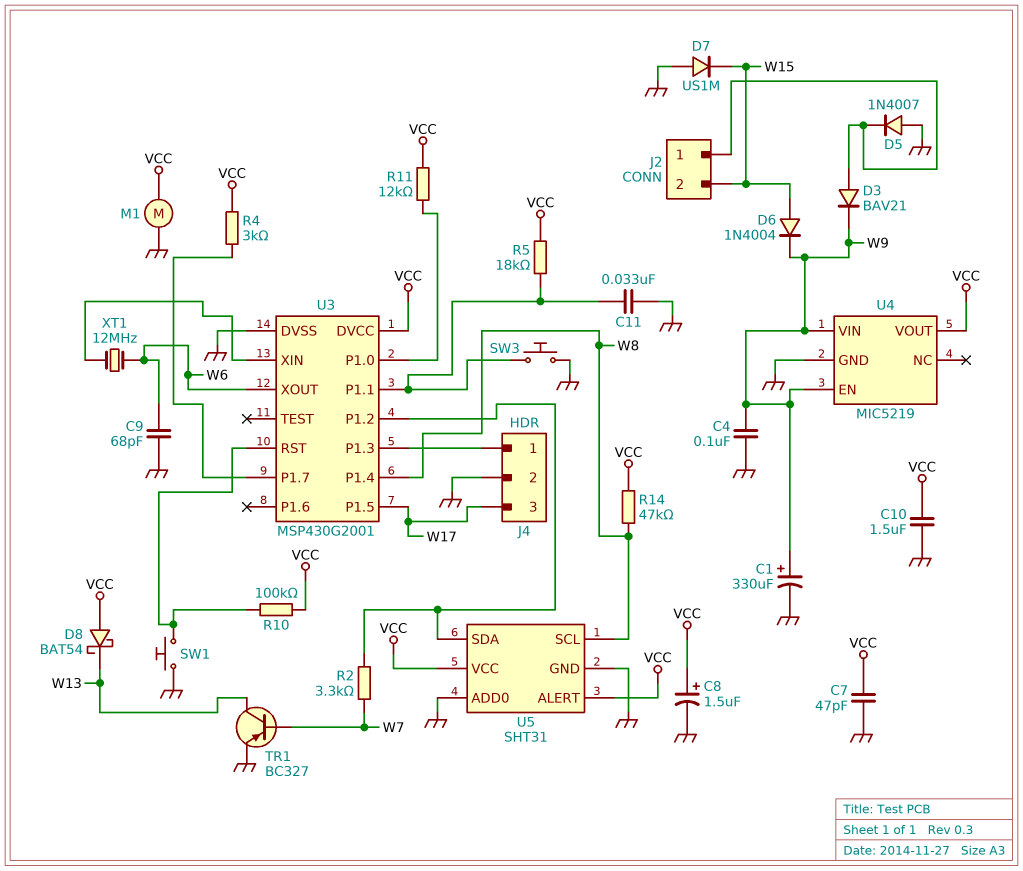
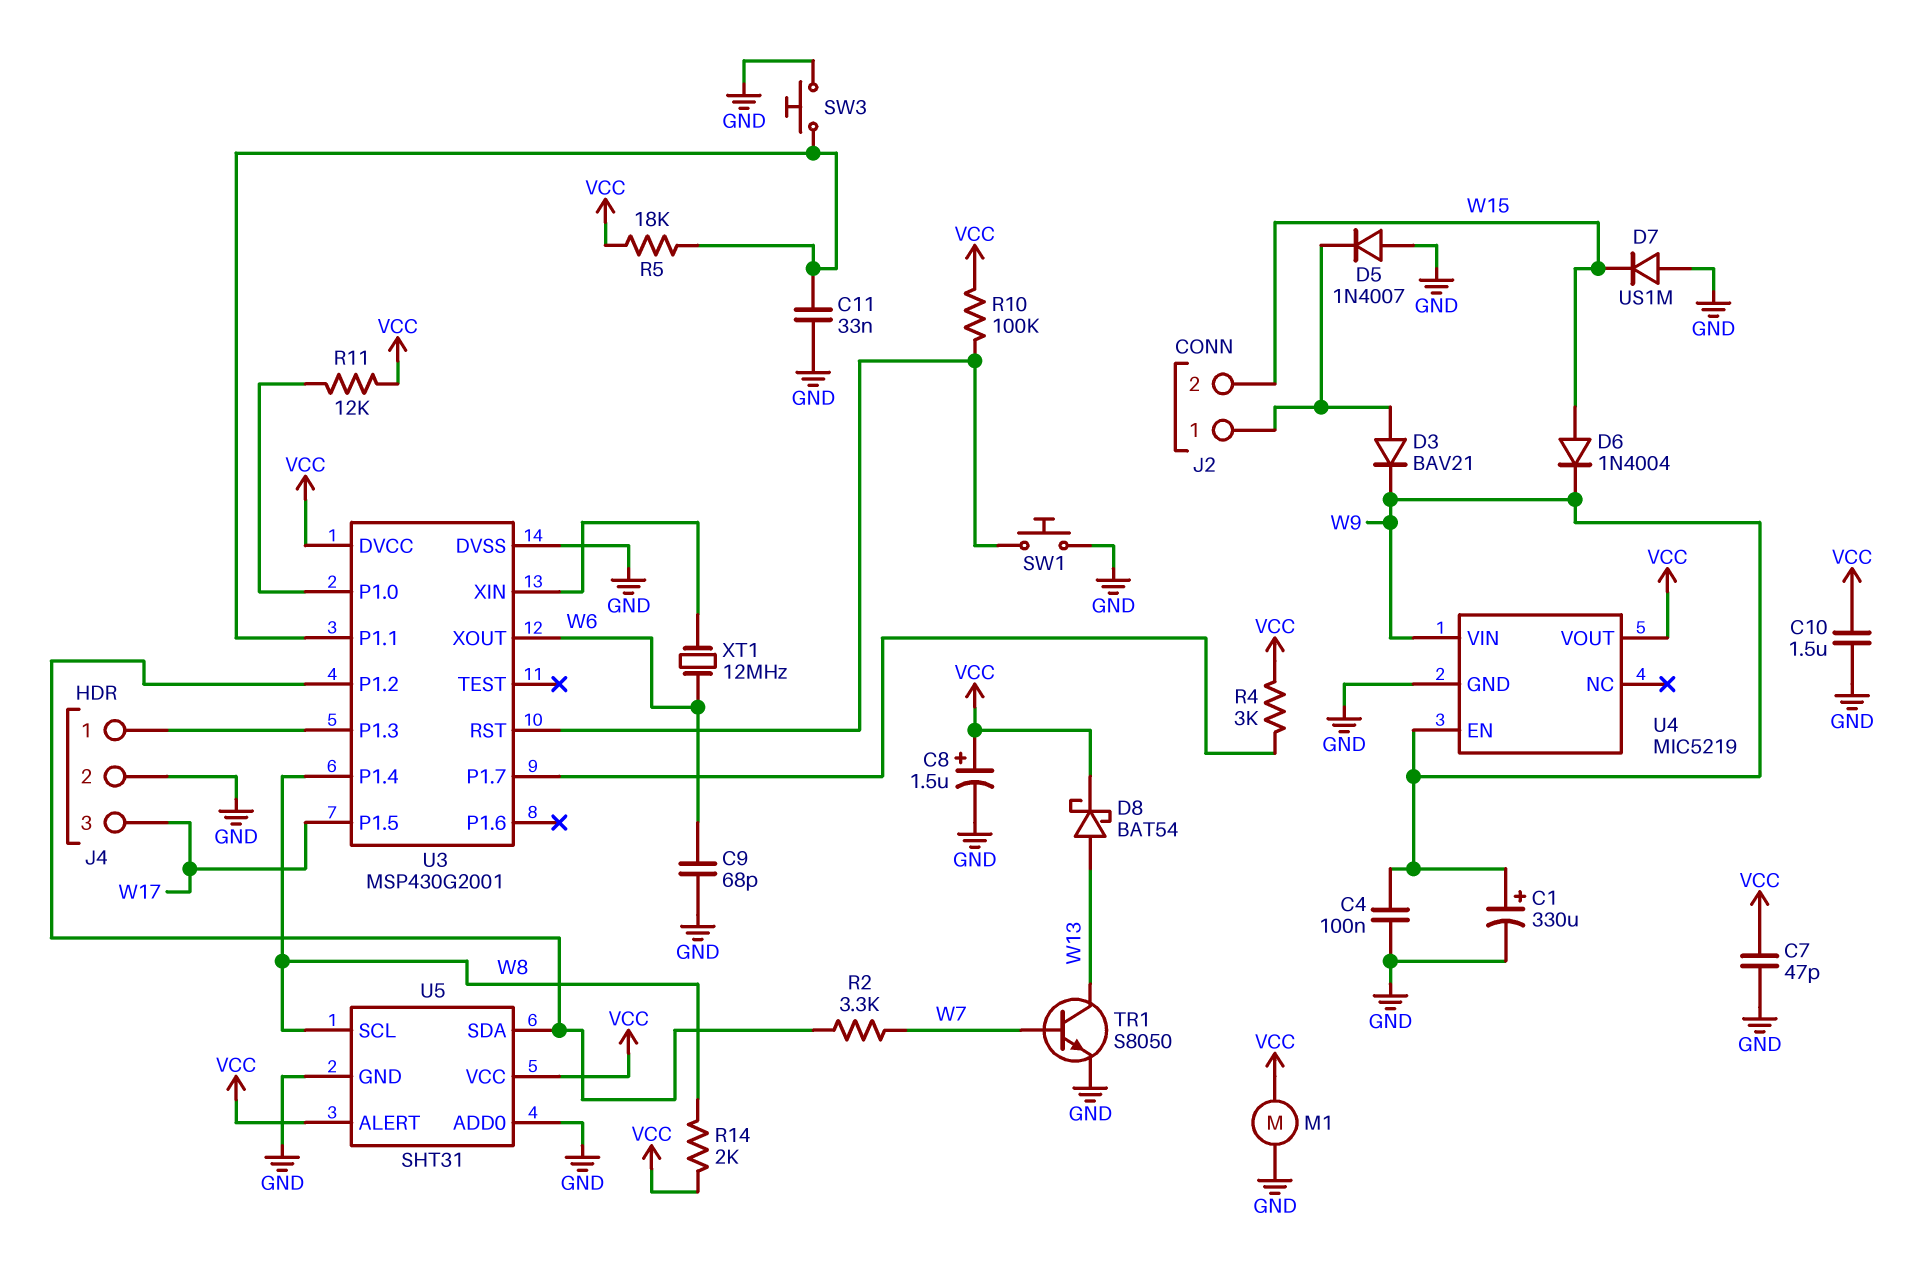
D8: schottky BAT54 (A VCC, K W13) -> schottky BAT54 (A W13, K VCC)
R14: 47k (VCC, W8) -> 2k (VCC, W8)
TR1: PNP BC327 (B W7, C W13, E GND) -> NPN S8050 (B W7, C W13, E GND)

